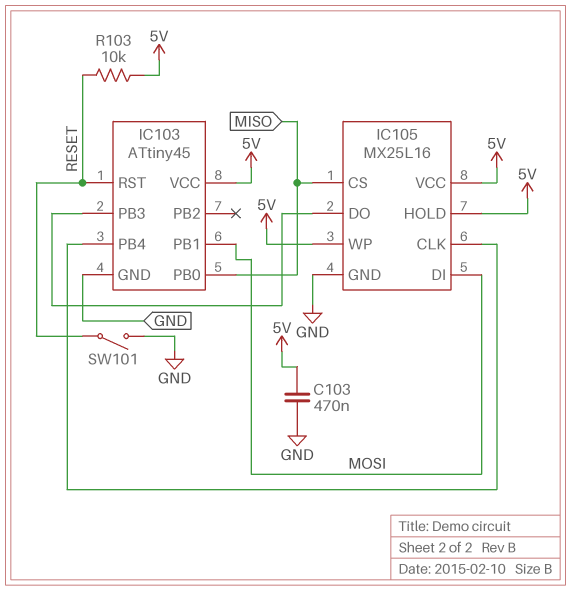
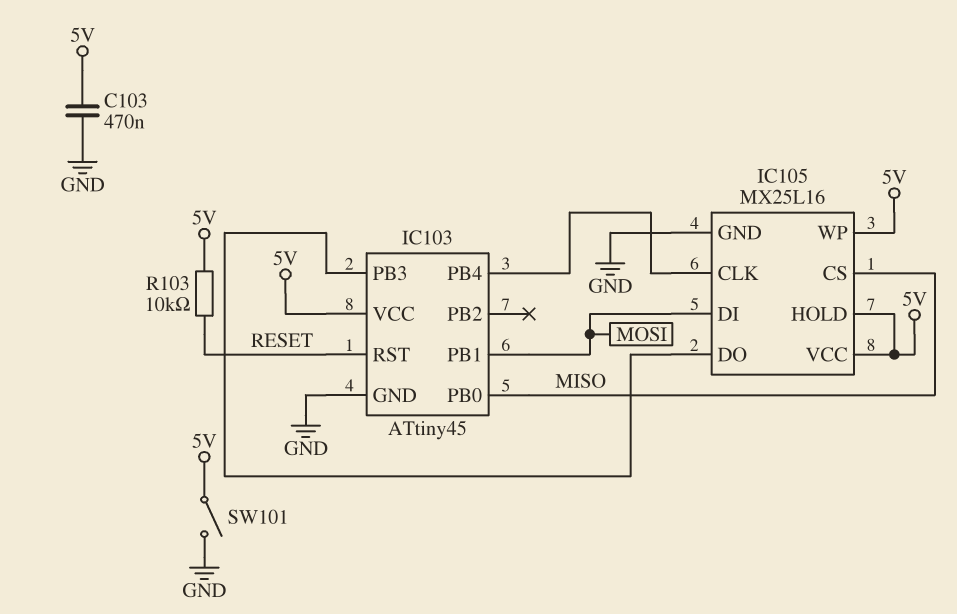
SW101: switch (GND, RESET) -> switch (5V, GND)

